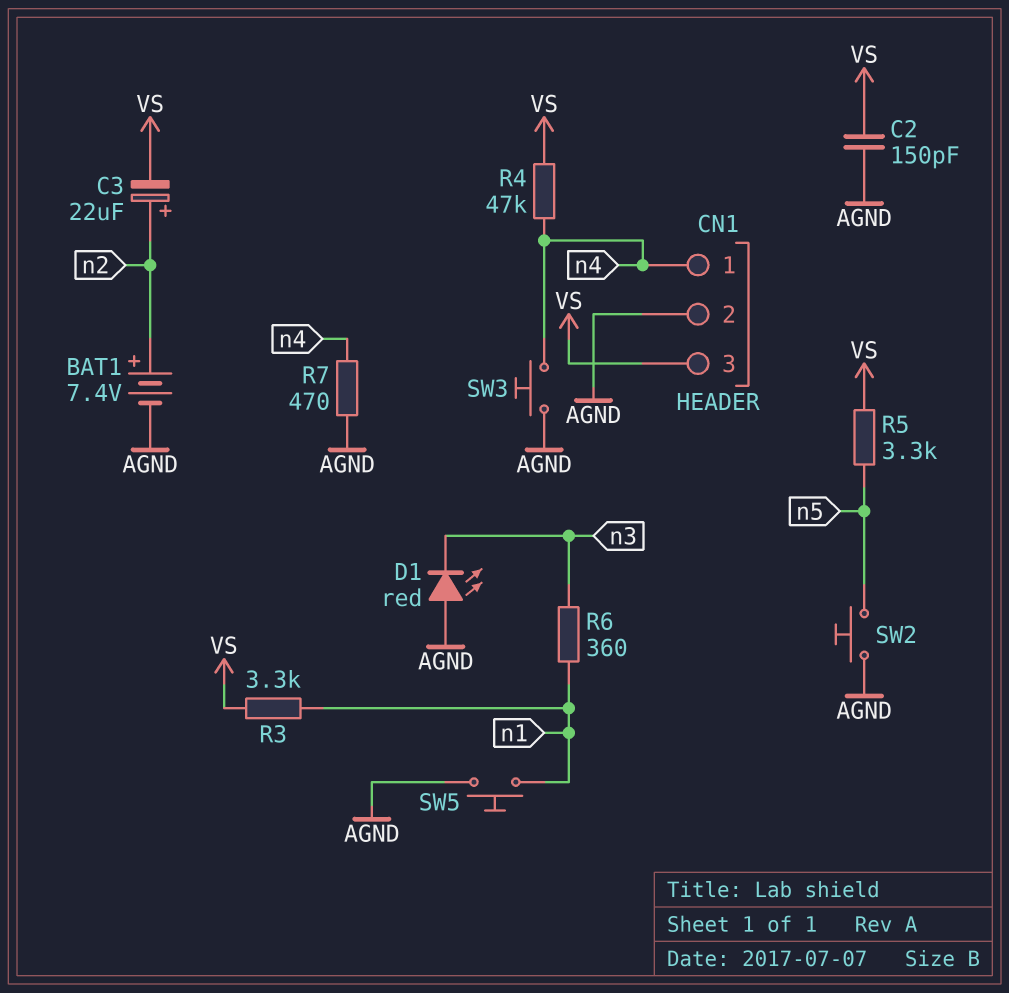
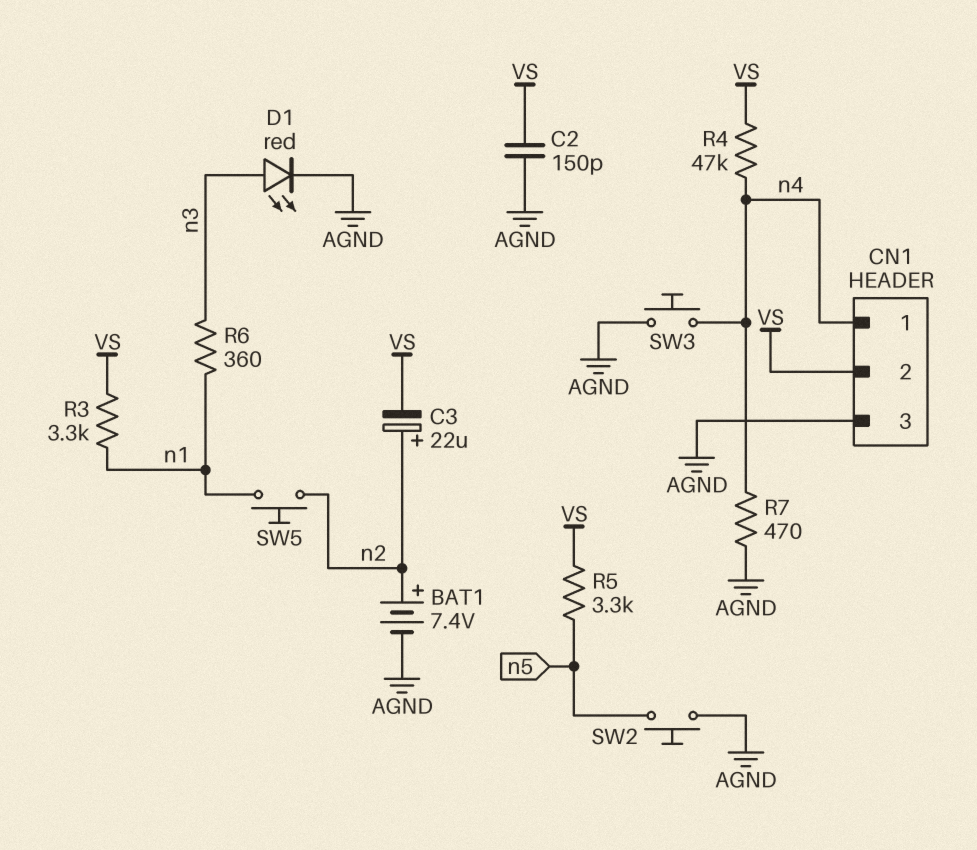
CN1 pin 2: AGND -> VS
CN1 pin 3: VS -> AGND
D1: LED red (A AGND, K n3) -> LED red (A n3, K AGND)
SW5: button (AGND, n1) -> button (n1, n2)

